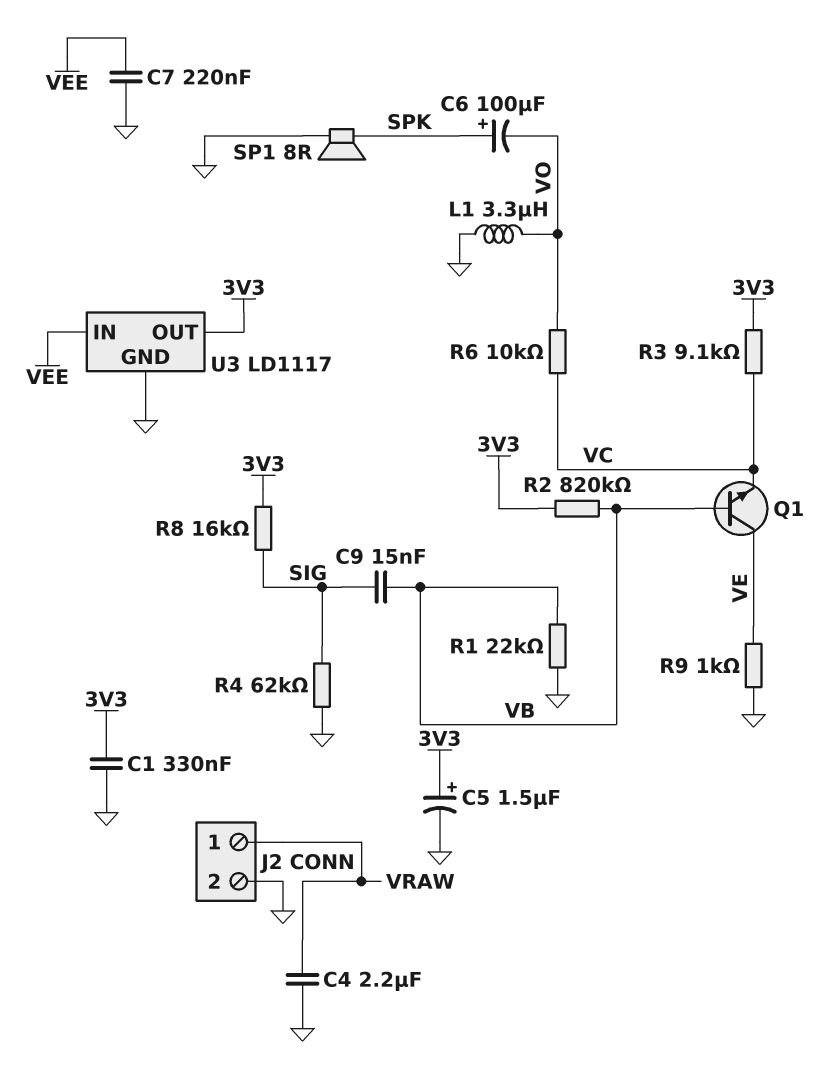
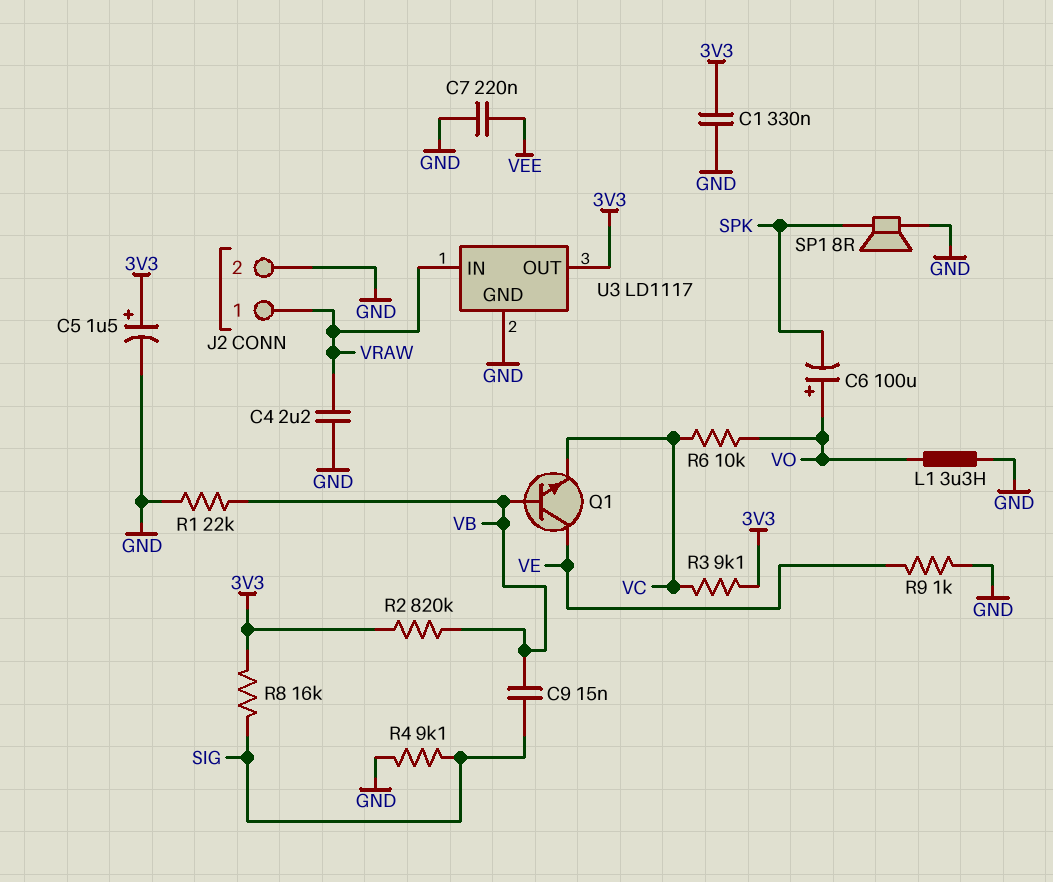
C6: 100uF (plus SPK, minus VO) -> 100uF (plus VO, minus SPK)
R4: 62k (GND, SIG) -> 9.1k (GND, SIG)
U3 pin IN: VEE -> VRAW

